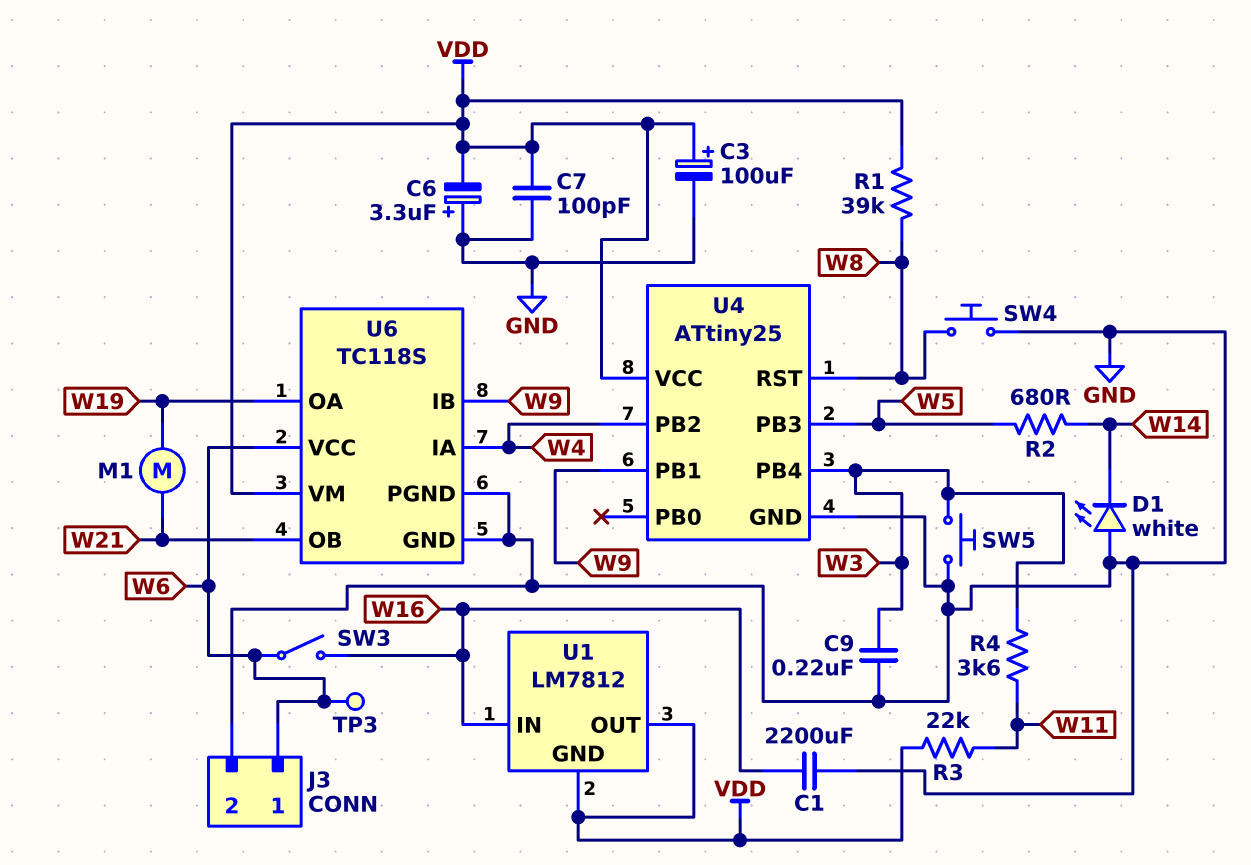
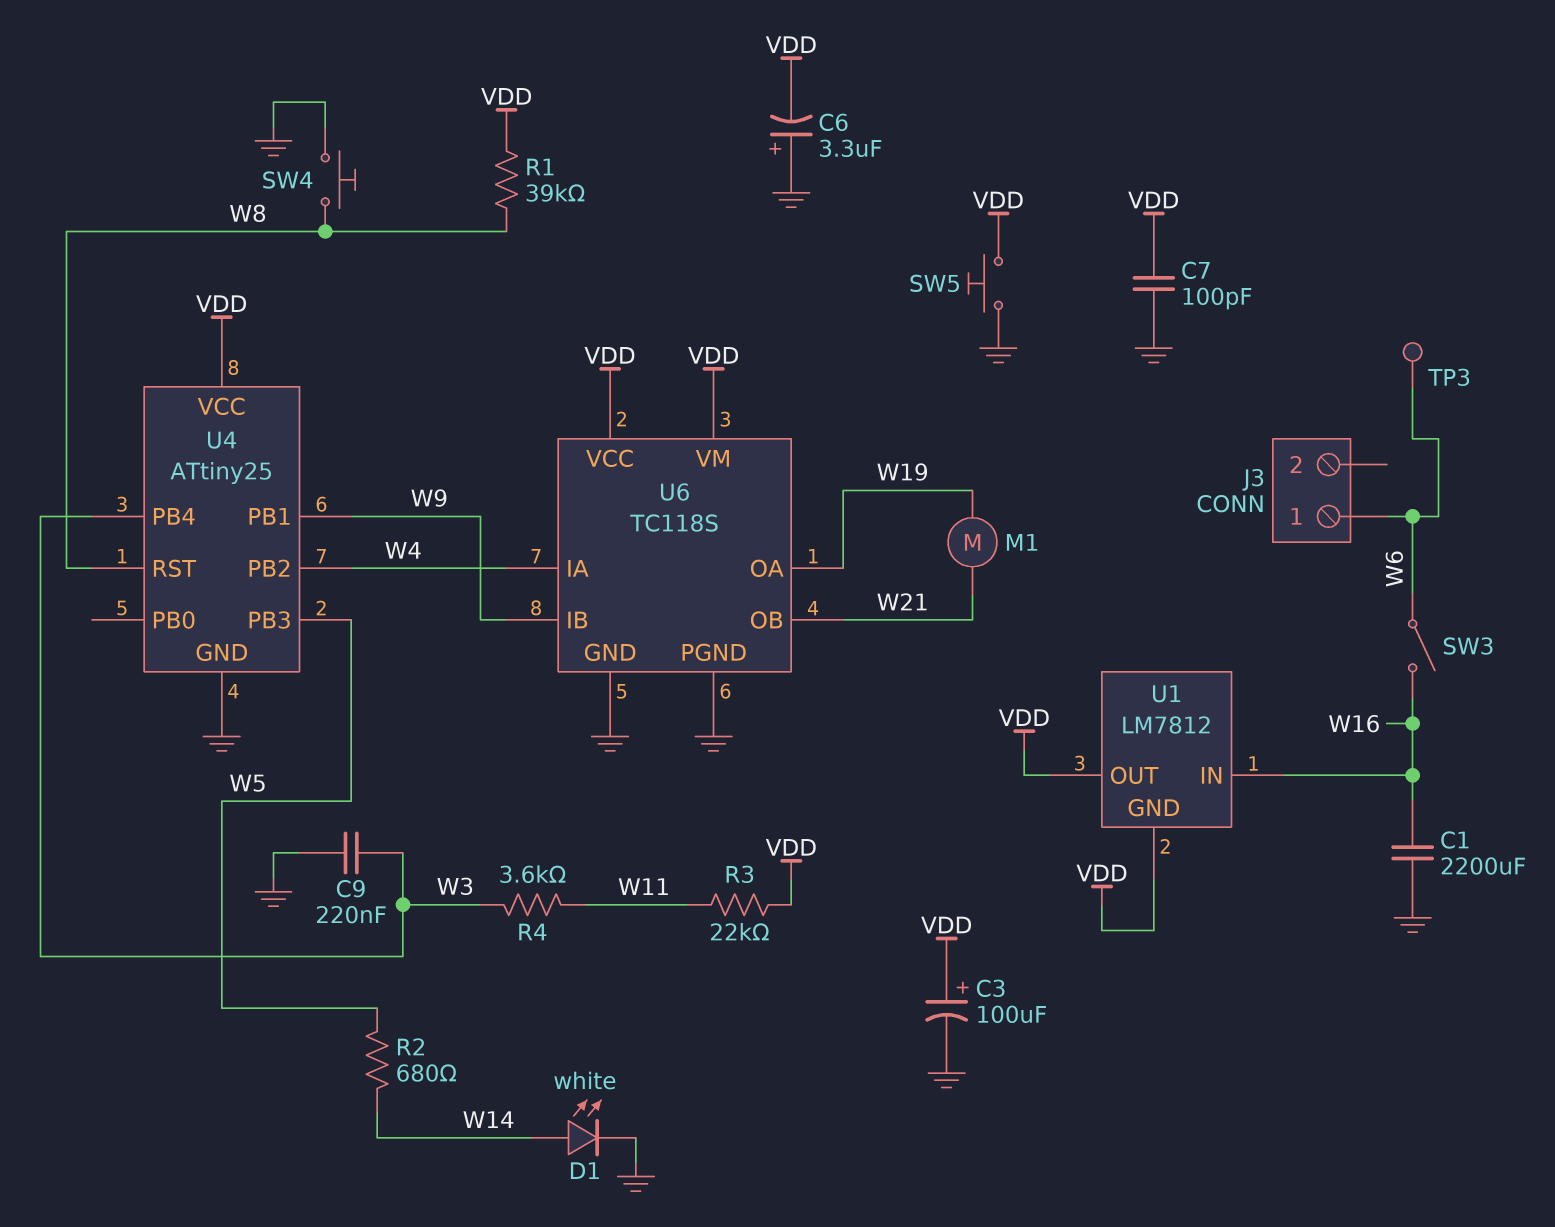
D1: LED white (A GND, K W14) -> LED white (A W14, K GND)
J3 pin 2: GND -> none
SW5: button (GND, W3) -> button (GND, VDD)
U6 pin VCC: W6 -> VDD

